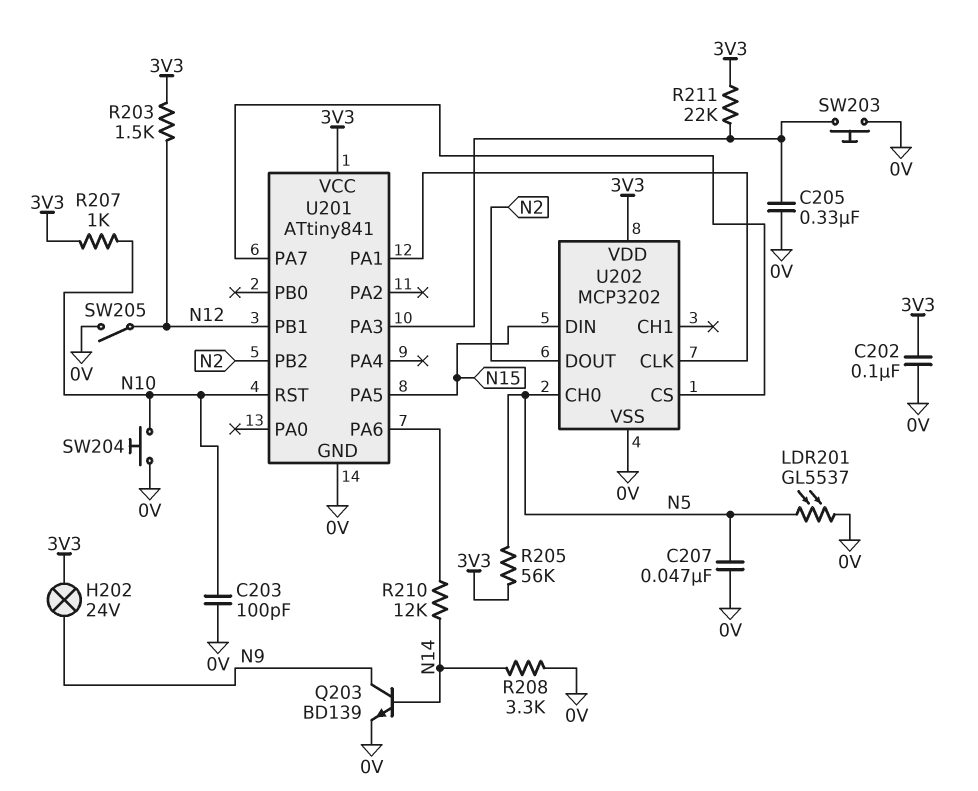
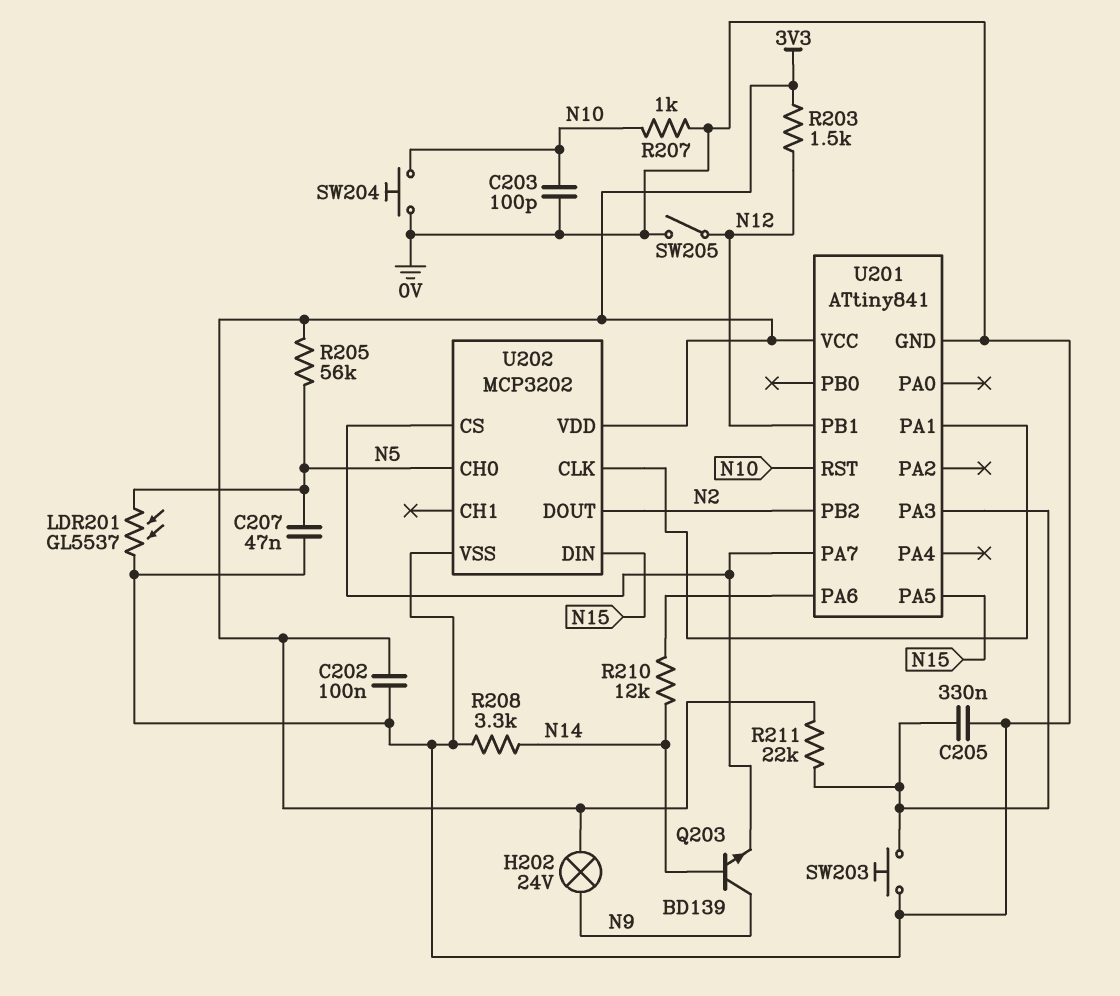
Q203: NPN BD139 (B N14, C N9, E 0V) -> NPN BD139 (B N14, C N9, E U201/PA7)
R207: 1k (3V3, N10) -> 1k (0V, N10)

